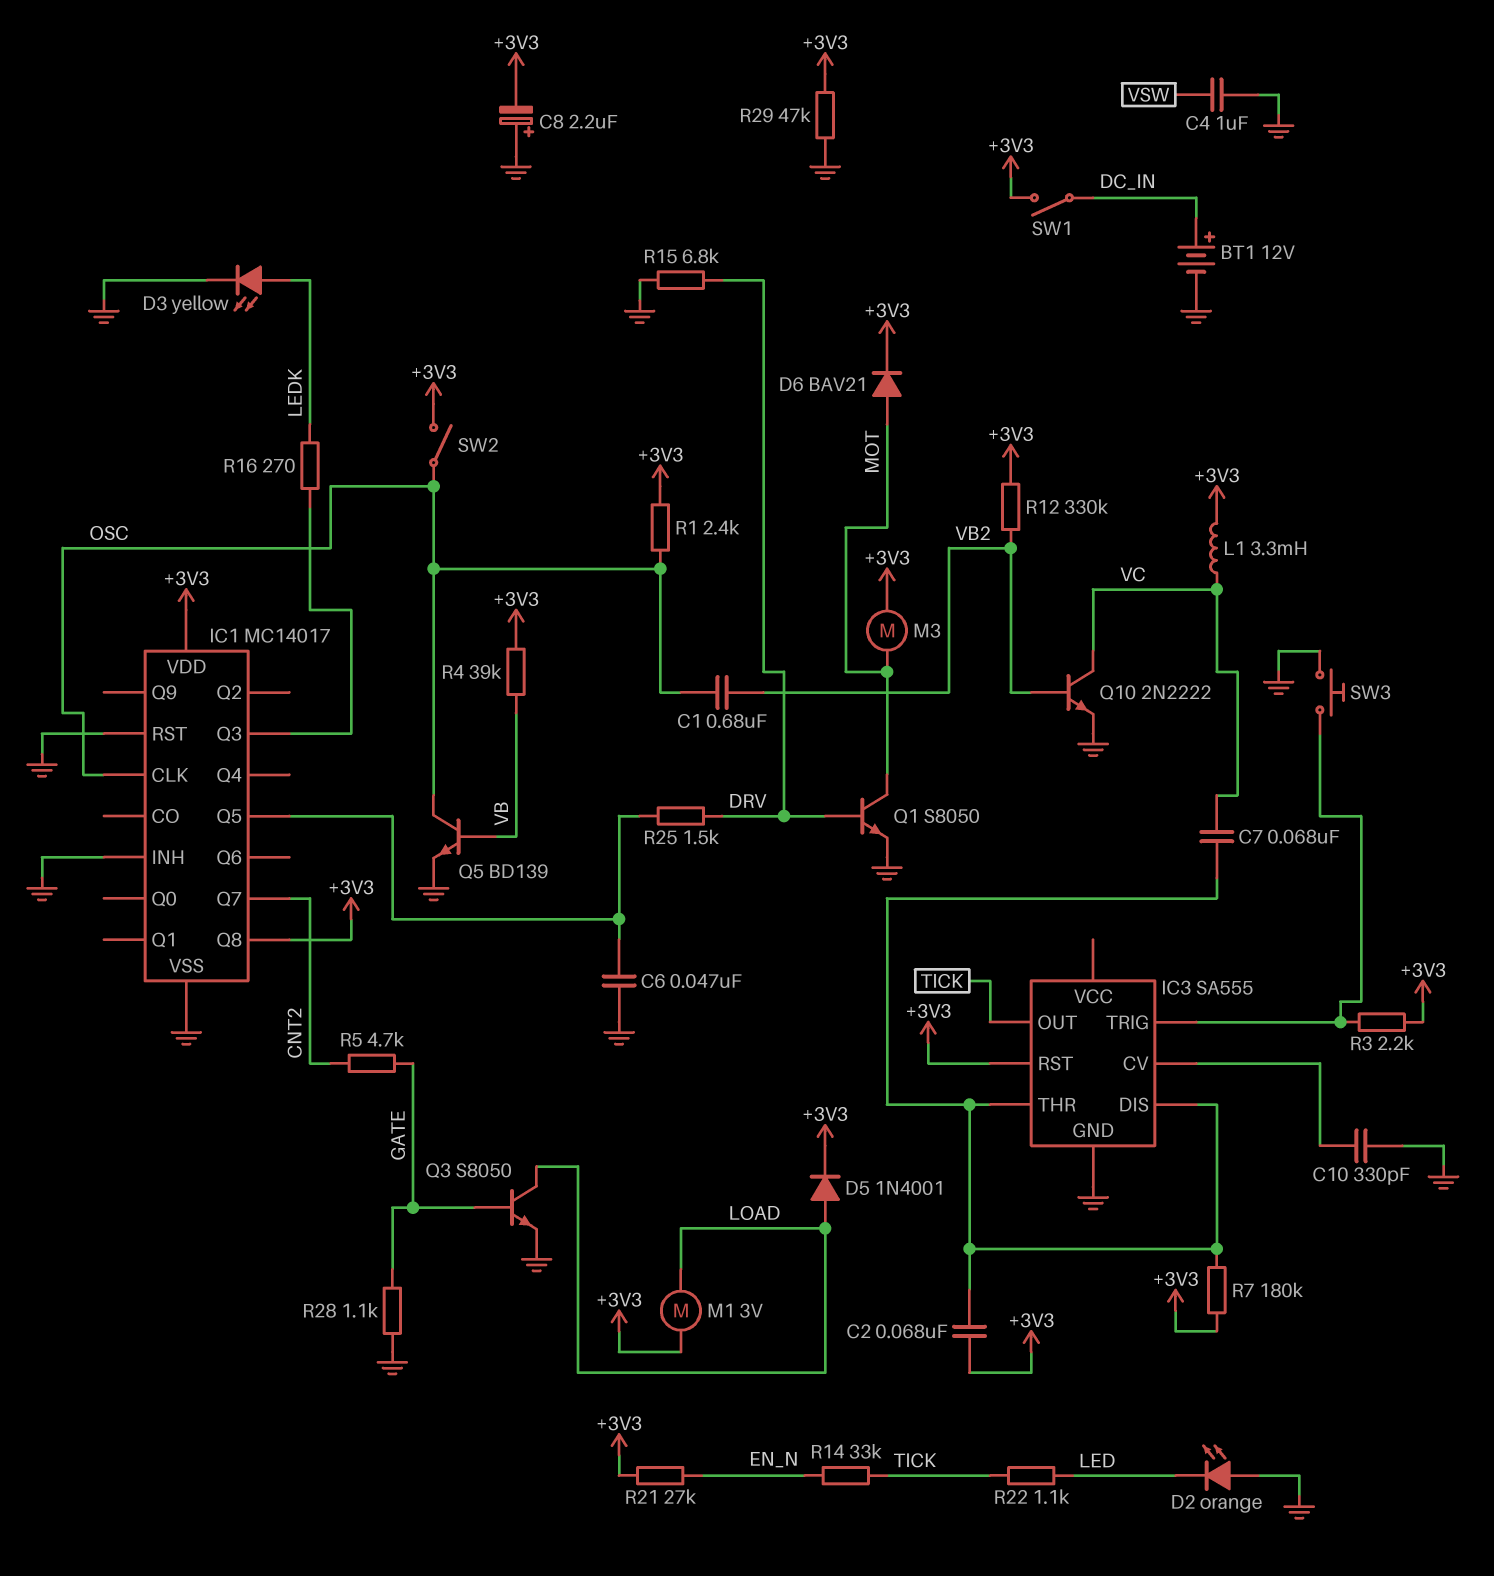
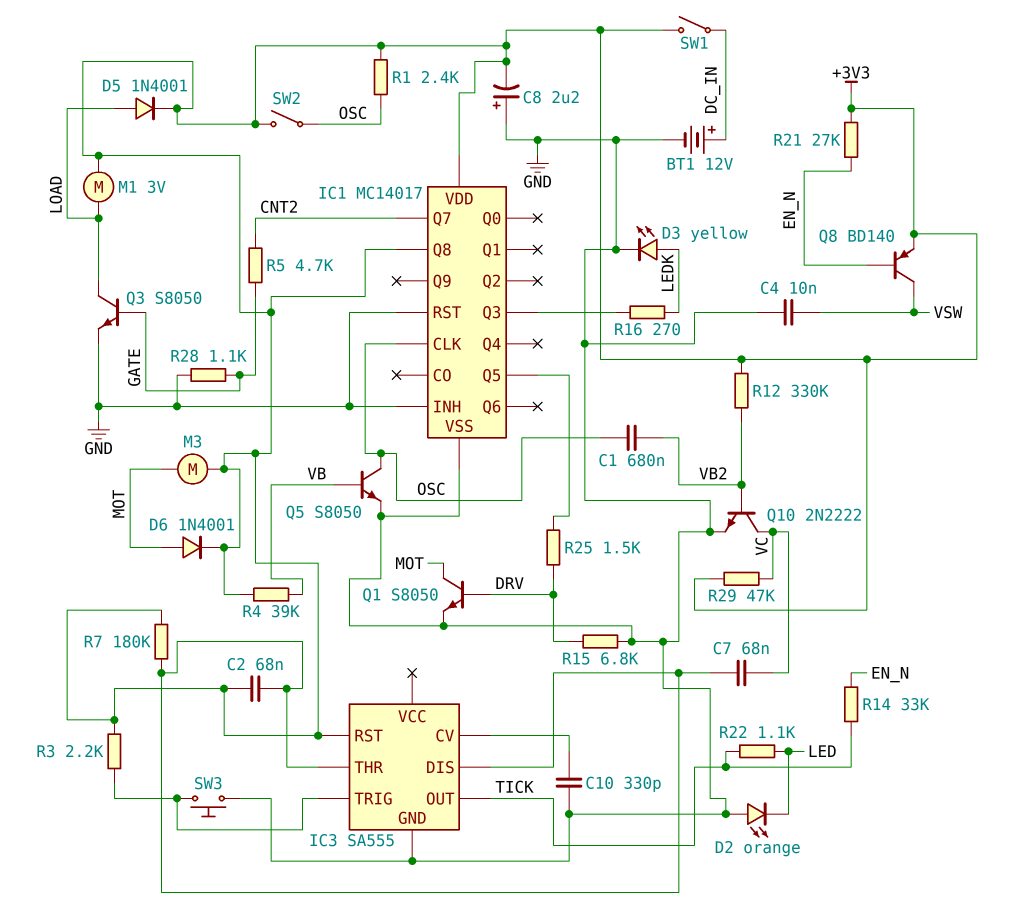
C4: 1uF (GND, VSW) -> 10nF (GND, VSW)
C6: 47nF (GND, IC1/Q5) -> none
D6: diode BAV21 (A MOT, K +3V3) -> diode 1N4001 (A MOT, K +3V3)
L1: 3.3mH (+3V3, VC) -> none
Q5: NPN BD139 (B VB, C OSC, E GND) -> NPN S8050 (B VB, C OSC, E GND)
Q8: none -> PNP BD140 (B EN_N, C VSW, E +3V3)
R29: 47k (+3V3, GND) -> 47k (+3V3, VC)

